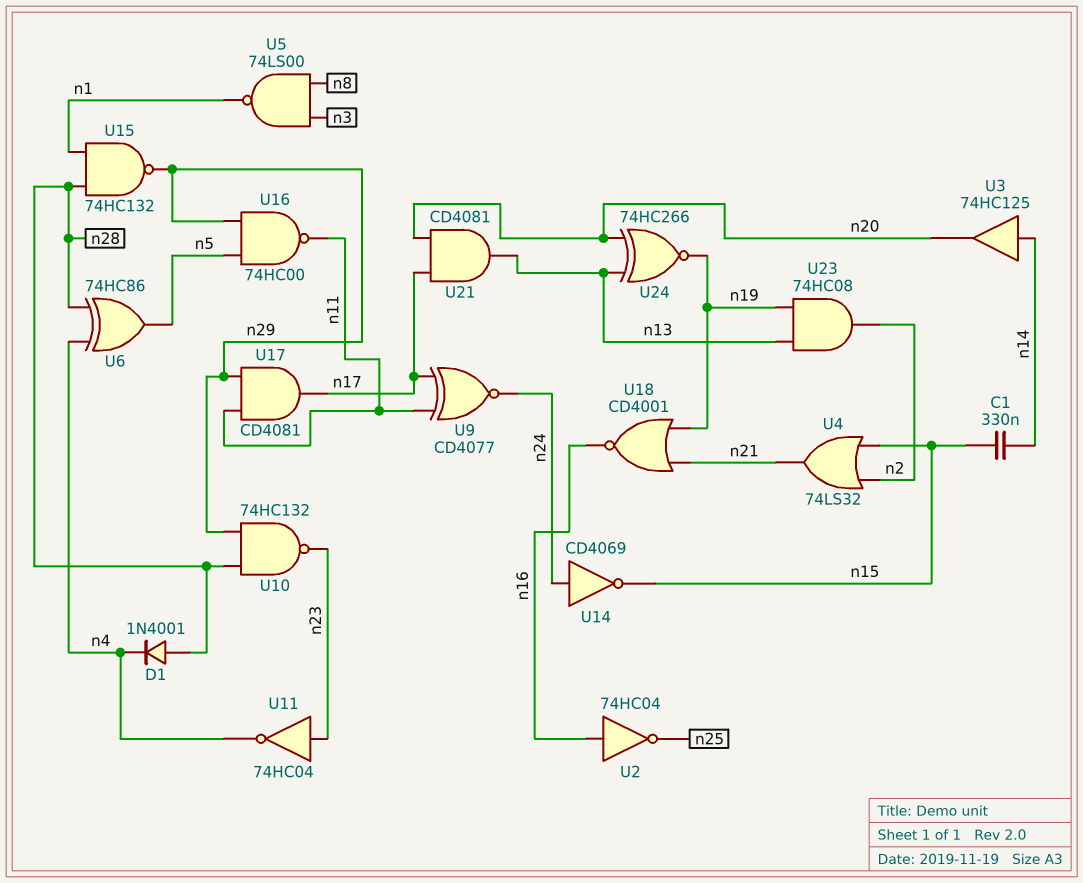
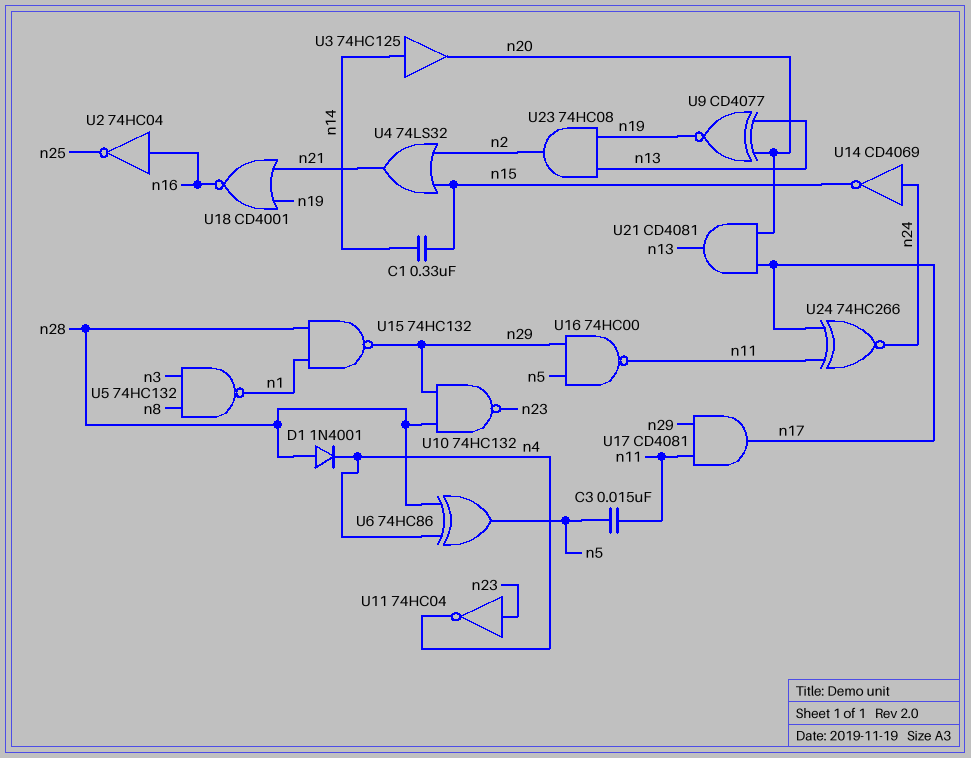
C3: none -> 15nF (n5, n11)
U5: NAND 74LS00 (in n3, in n8, out n1) -> NAND 74HC132 (in n3, in n8, out n1)
U9: XNOR CD4077 (in n11, in n17, out n24) -> XNOR CD4077 (in n13, in n20, out n19)
U24: XNOR 74HC266 (in n13, in n20, out n19) -> XNOR 74HC266 (in n11, in n17, out n24)

